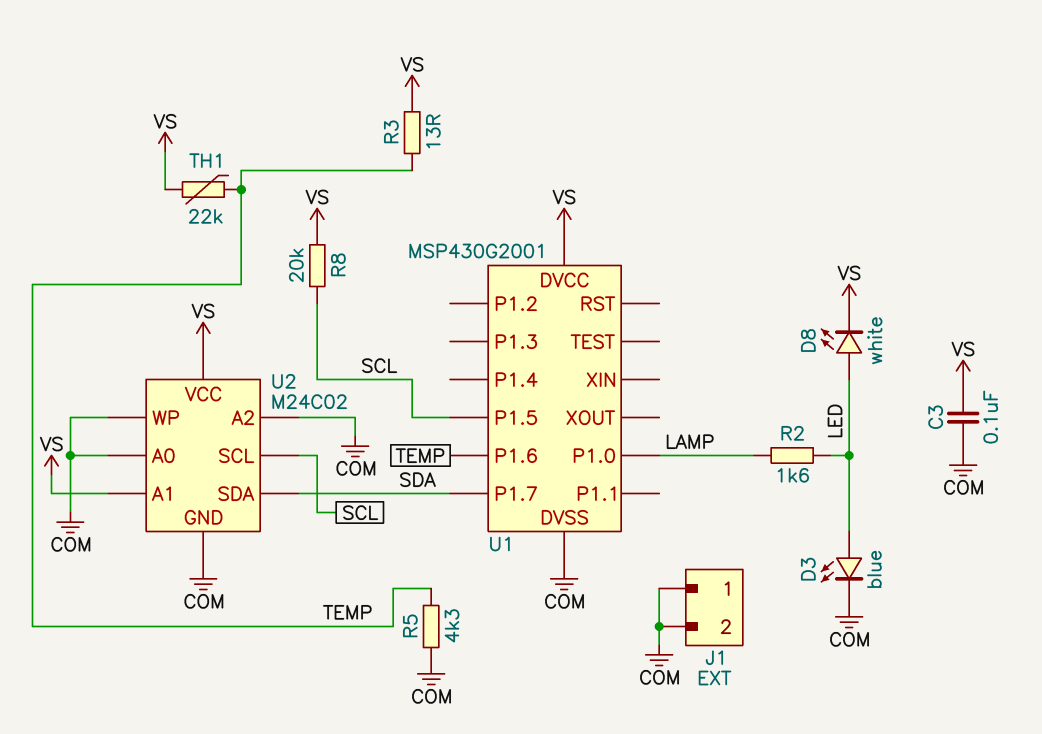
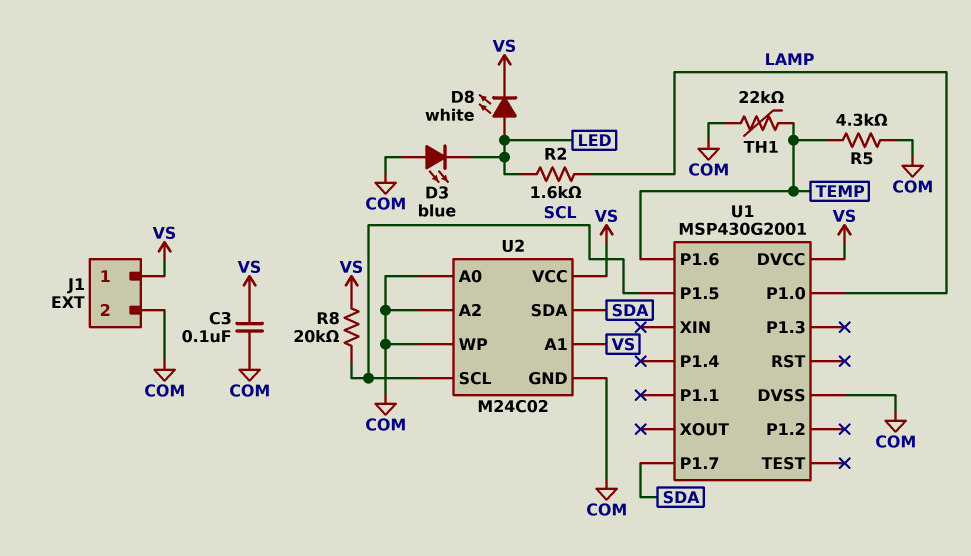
D3: LED blue (A LED, K COM) -> LED blue (A COM, K LED)
J1 pin 1: COM -> VS
R3: 13 (TEMP, VS) -> none
TH1: 22k (TEMP, VS) -> 22k (COM, TEMP)

